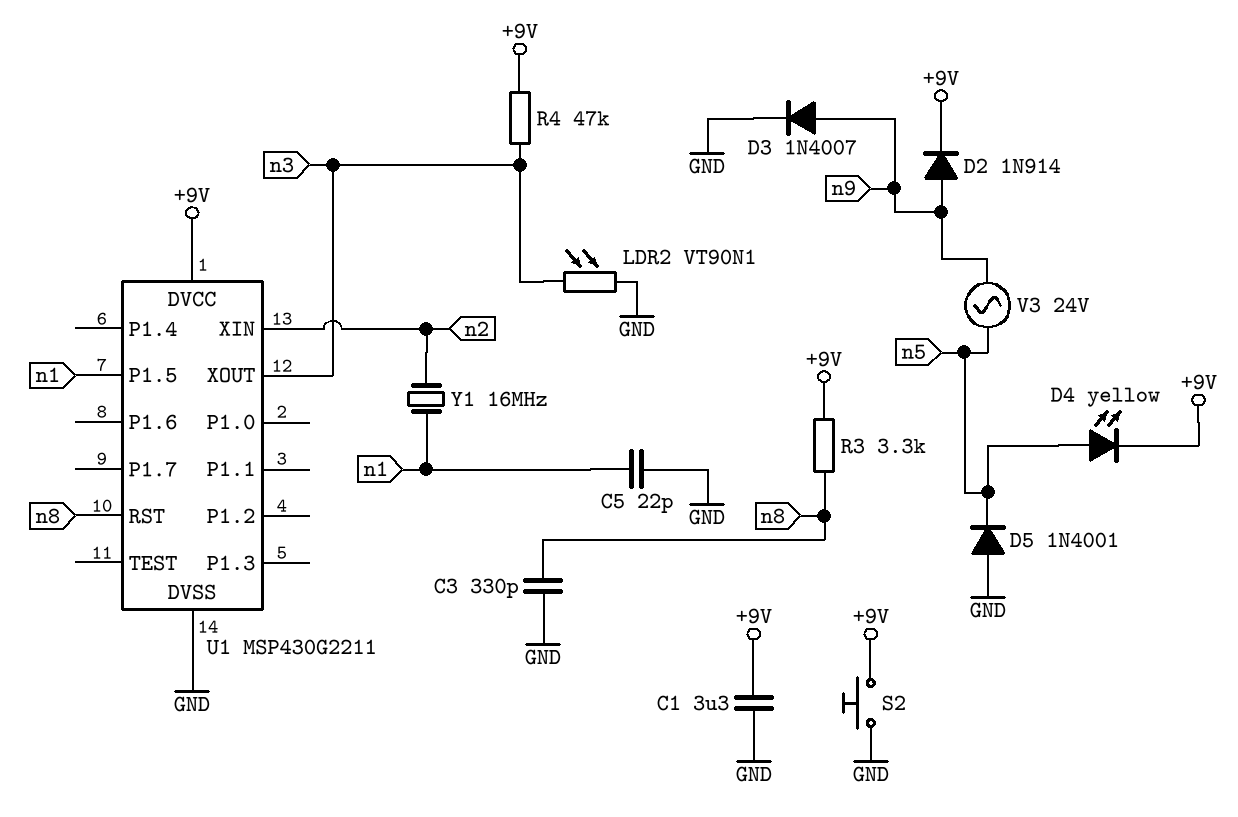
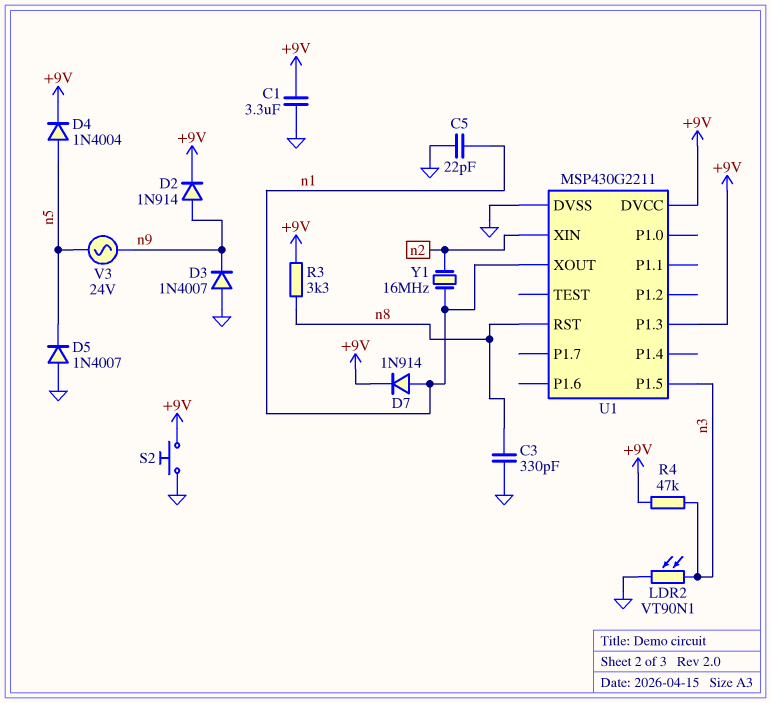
D3: diode 1N4007 (A n9, K GND) -> diode 1N4007 (A GND, K n9)
D4: LED yellow (A n5, K +9V) -> diode 1N4004 (A n5, K +9V)
D5: diode 1N4001 (A GND, K n5) -> diode 1N4007 (A GND, K n5)
D7: none -> diode 1N914 (A n1, K +9V)
U1 pin P1.3: none -> +9V
U1 pin P1.5: n1 -> n3
U1 pin XOUT: n3 -> n1

